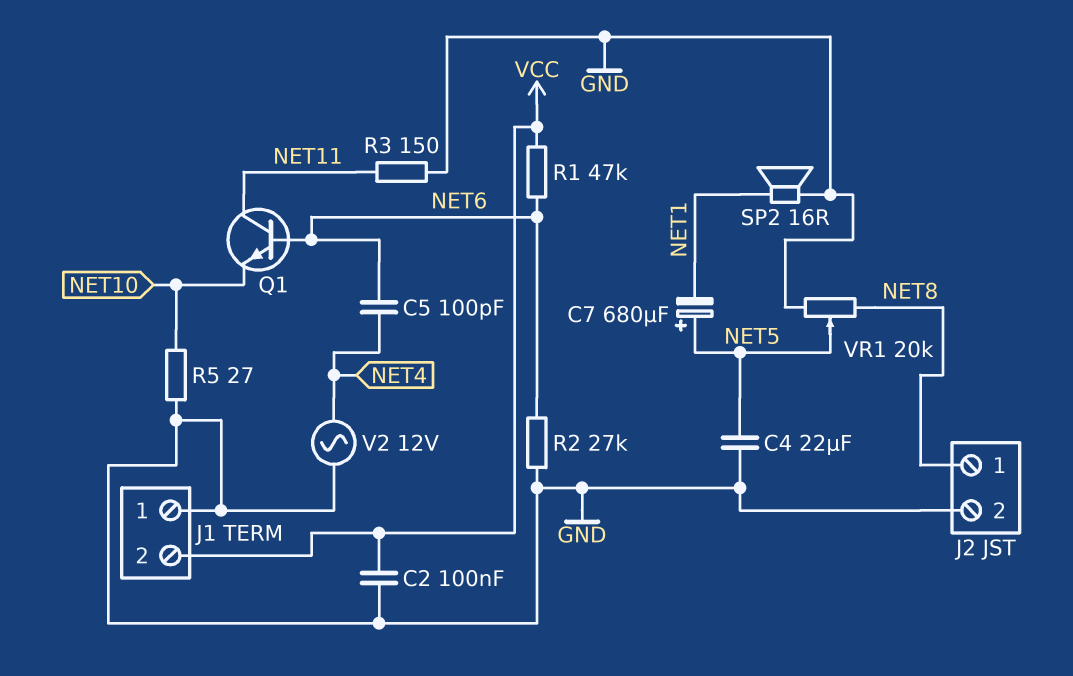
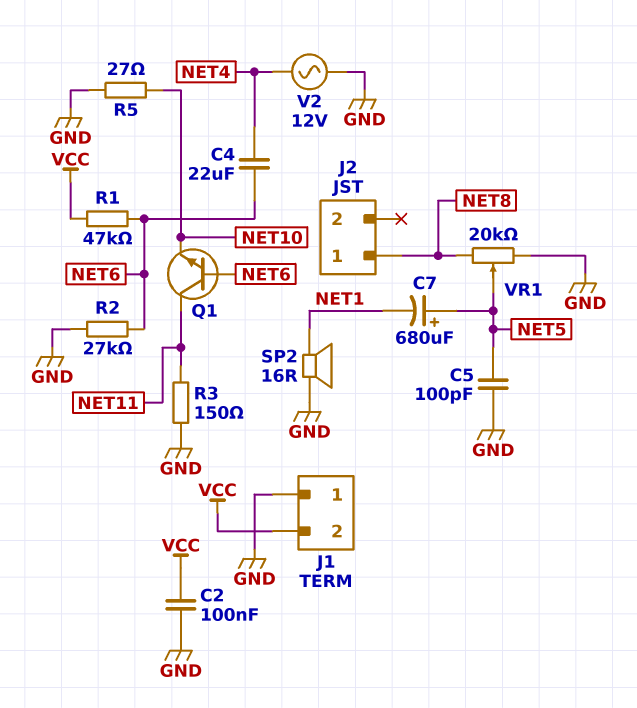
C4: 22uF (GND, NET5) -> 22uF (NET4, NET6)
C5: 100pF (NET4, NET6) -> 100pF (GND, NET5)
J2 pin 2: GND -> none

